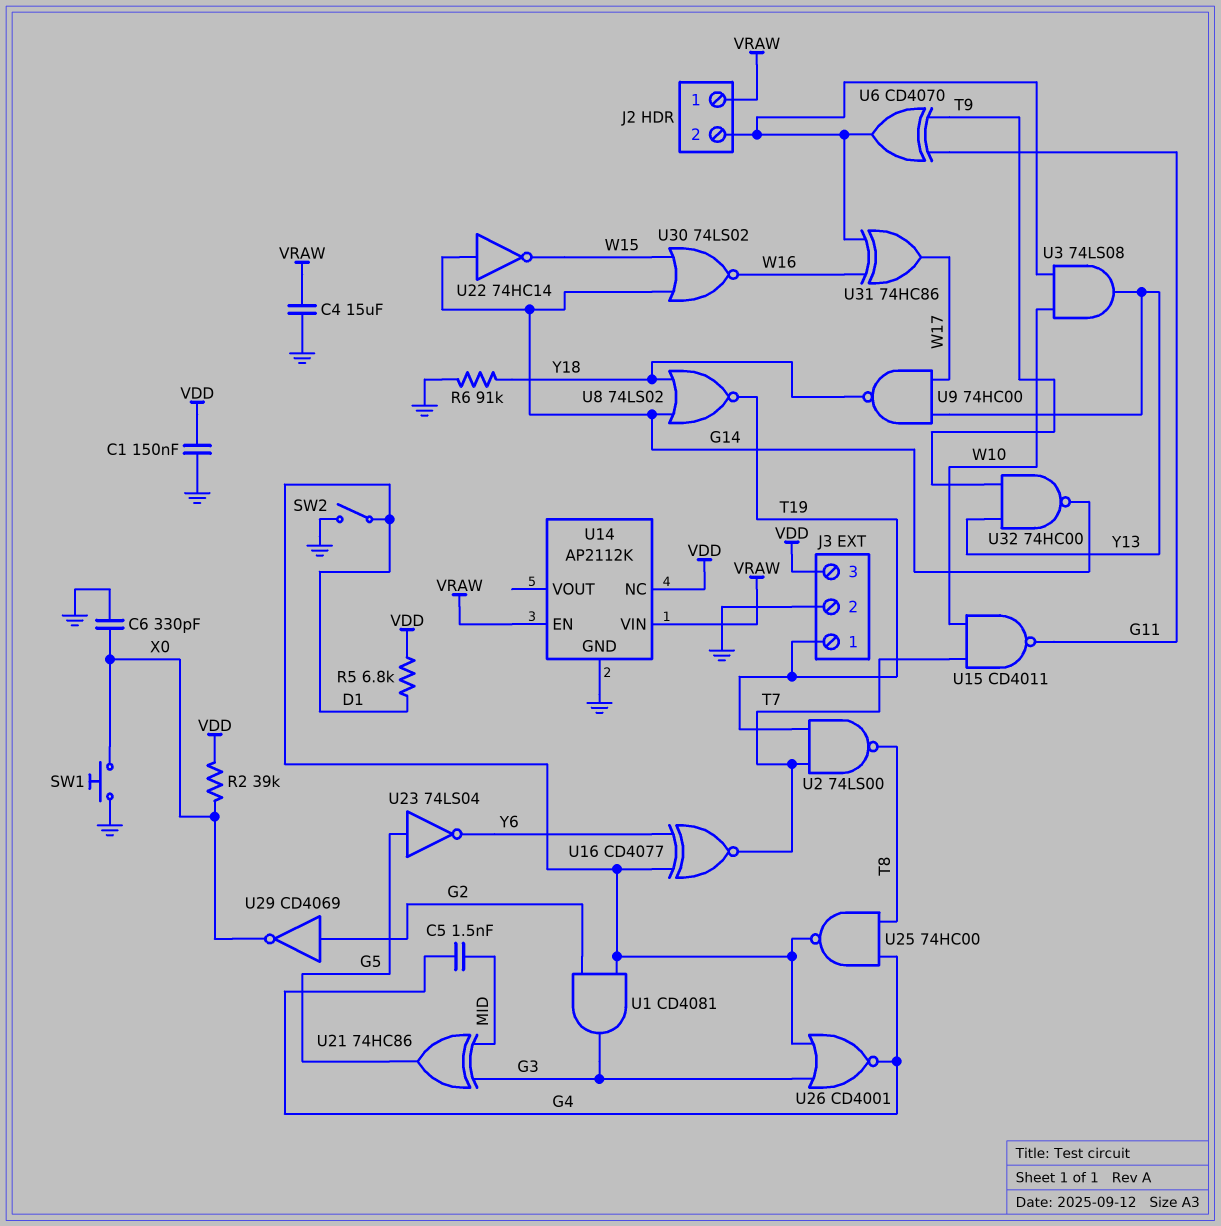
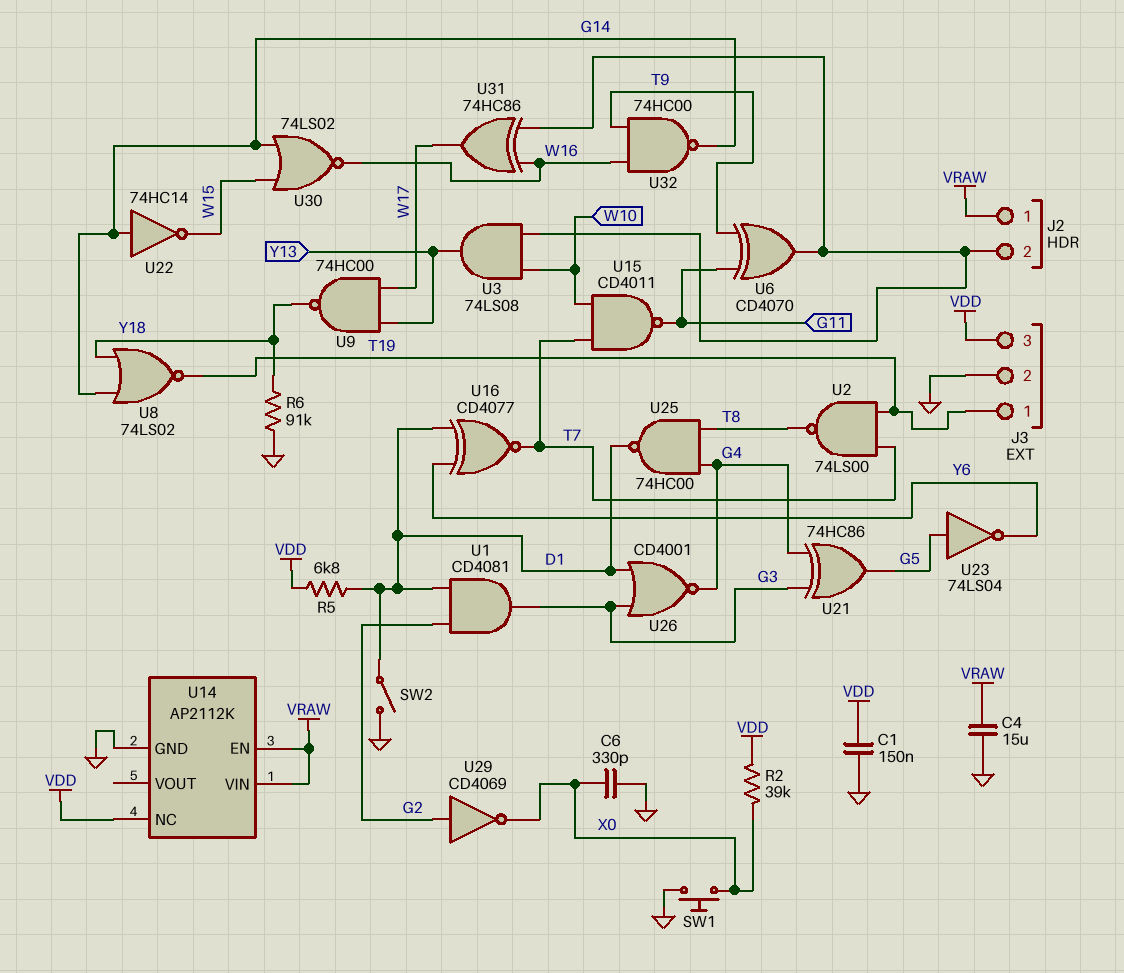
C5: 1.5nF (G4, MID) -> none
U21: XOR 74HC86 (in G3, in MID, out G5) -> XOR 74HC86 (in G3, in G4, out G5)
U32: NAND 74HC00 (in T9, in Y13, out G14) -> NAND 74HC00 (in T9, in W16, out G14)

